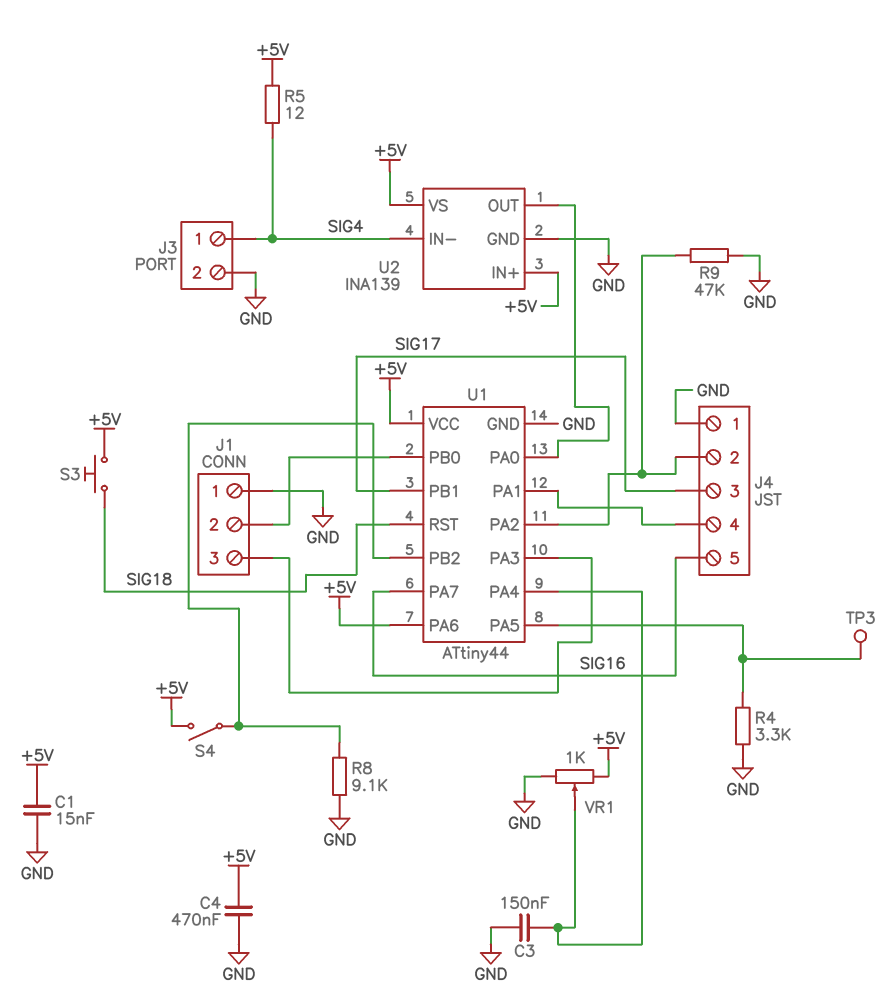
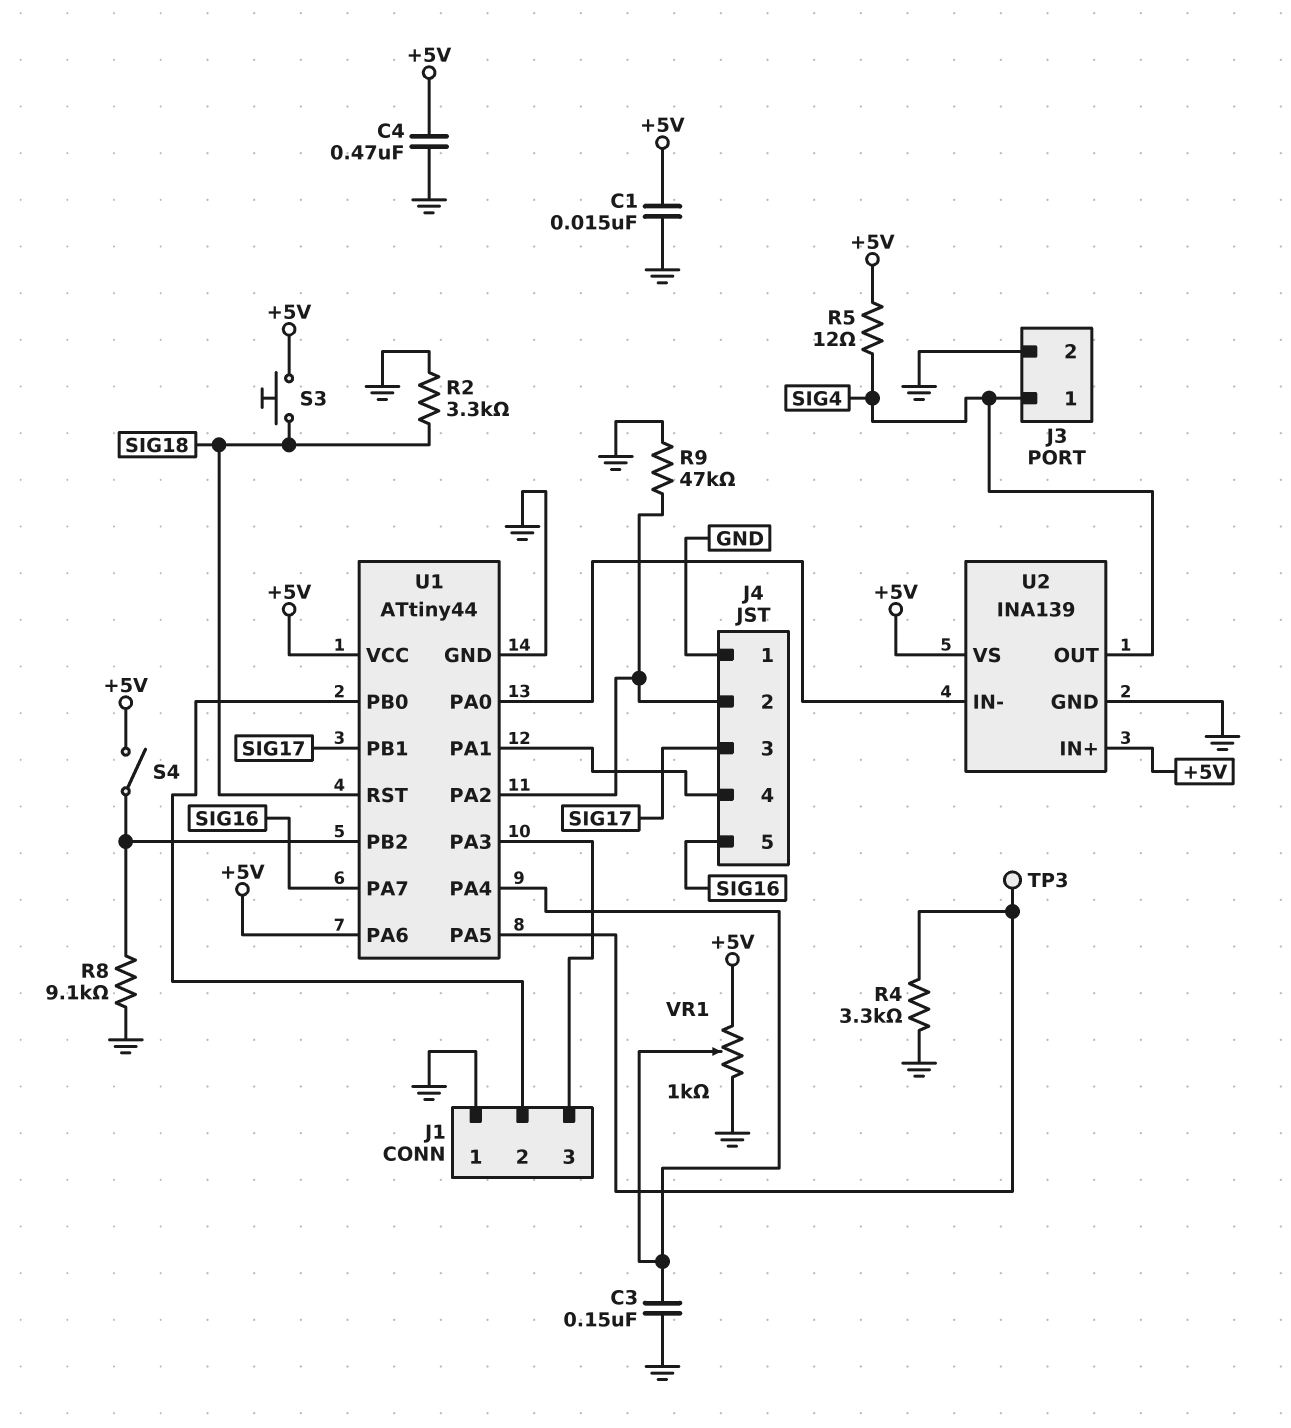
R2: none -> 3.3k (GND, SIG18)
U2 pin IN-: SIG4 -> U1/PA0
U2 pin OUT: U1/PA0 -> SIG4

